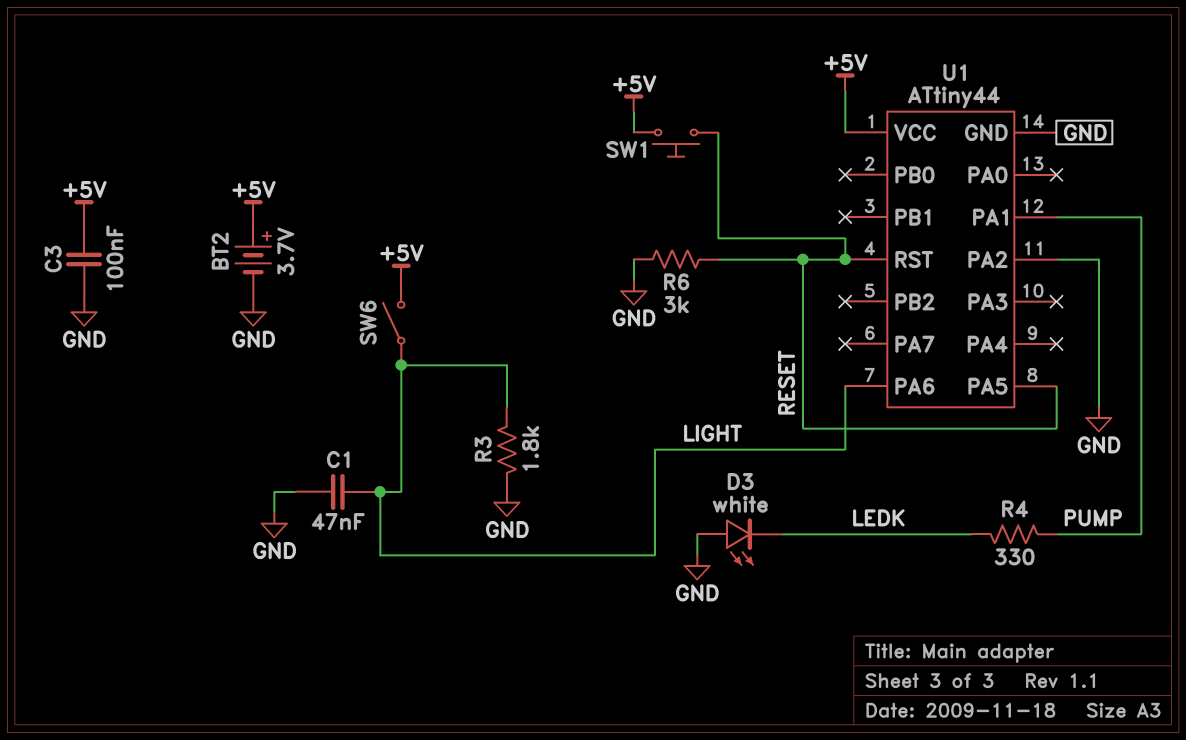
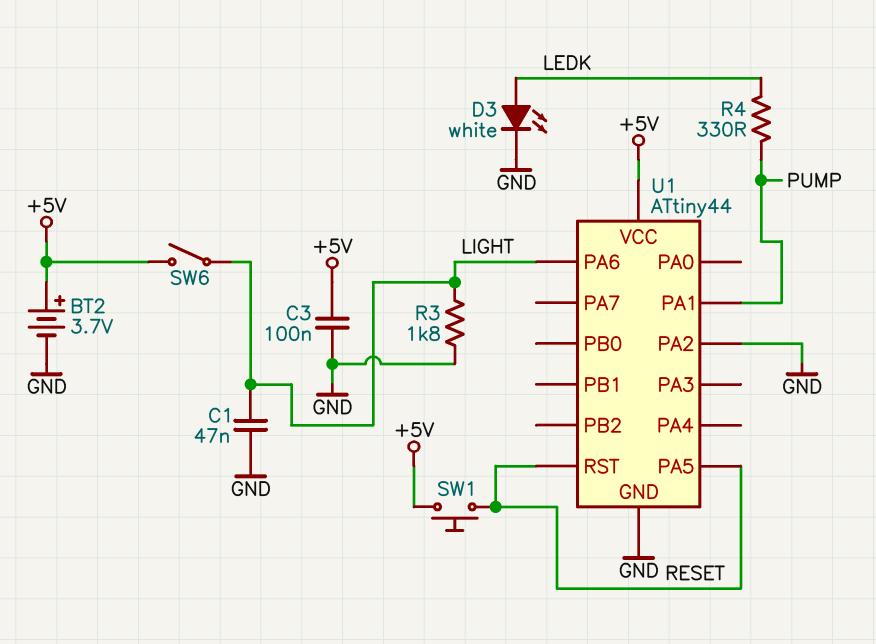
D3: LED white (A GND, K LEDK) -> LED white (A LEDK, K GND)
R6: 3k (GND, RESET) -> none

